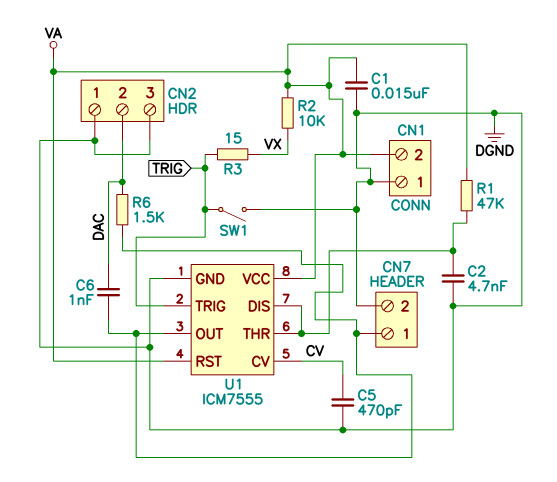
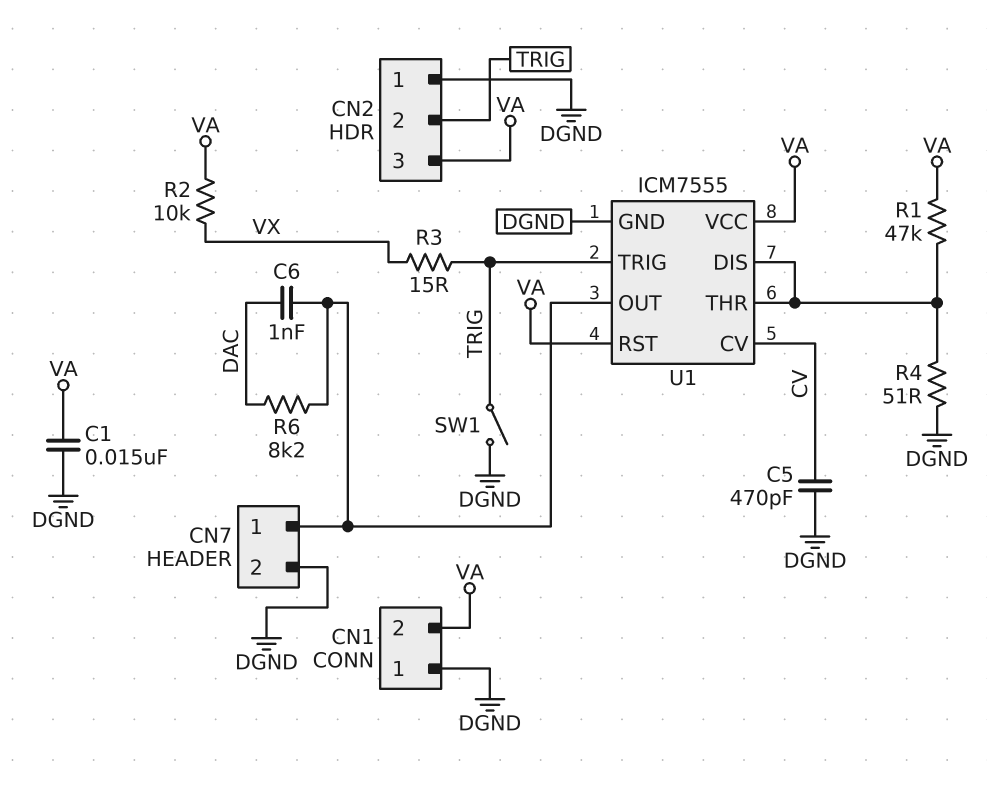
C2: 4.7nF (DGND, U1/DIS) -> none
CN2 pin 2: DAC -> TRIG
CN2 pin 3: DGND -> VA
R4: none -> 51 (DGND, U1/DIS)
R6: 1.5k (CN7/1, DAC) -> 8.2k (CN7/1, DAC)

